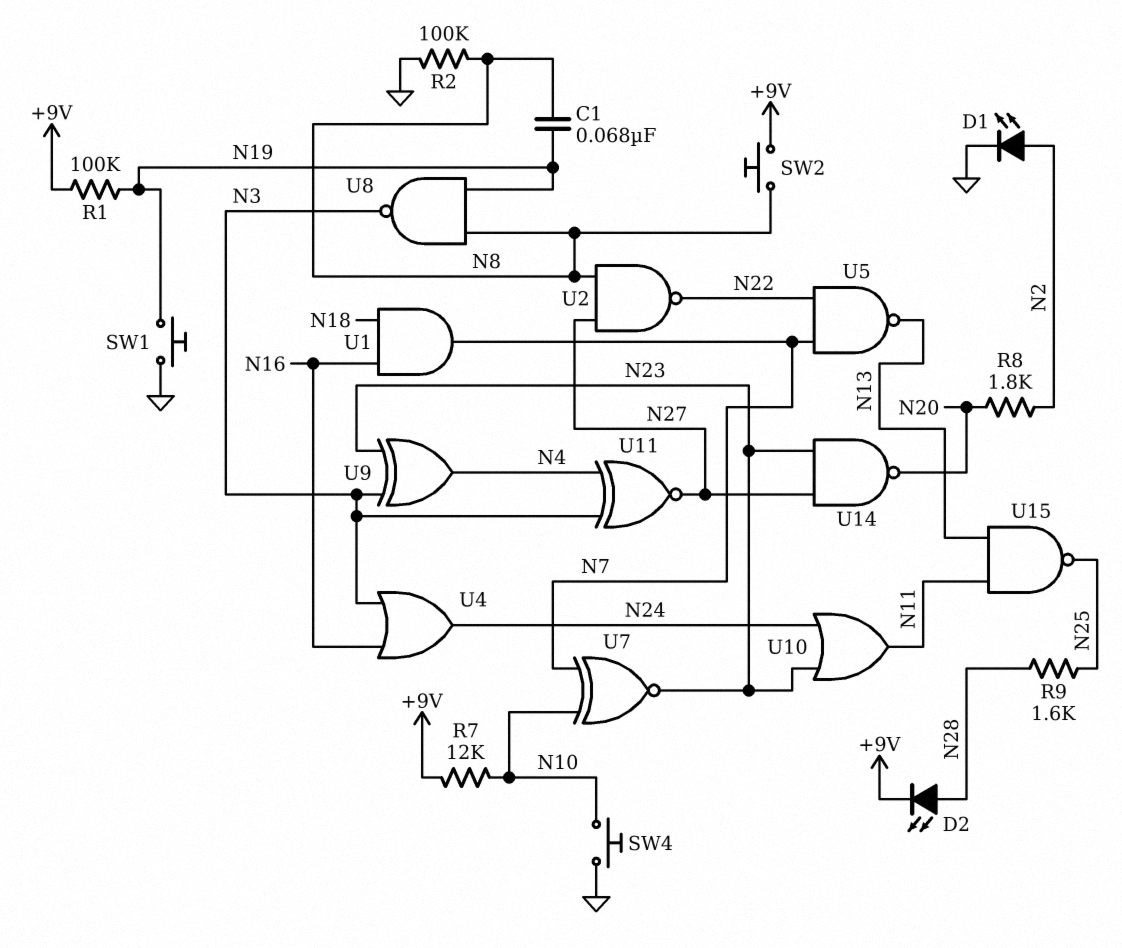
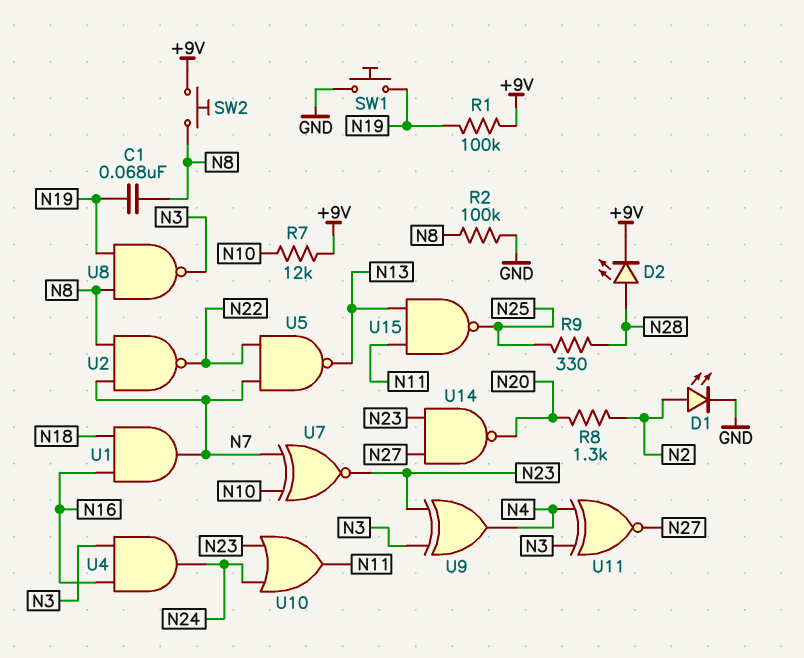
R8: 1.8k (N2, N20) -> 1.3k (N2, N20)
R9: 1.6k (N25, N28) -> 330 (N25, N28)
SW4: button (GND, N10) -> none
U2: NAND (in N8, in N27, out N22) -> NAND (in N7, in N8, out N22)
U4: OR (in N3, in N16, out N24) -> AND (in N3, in N16, out N24)

